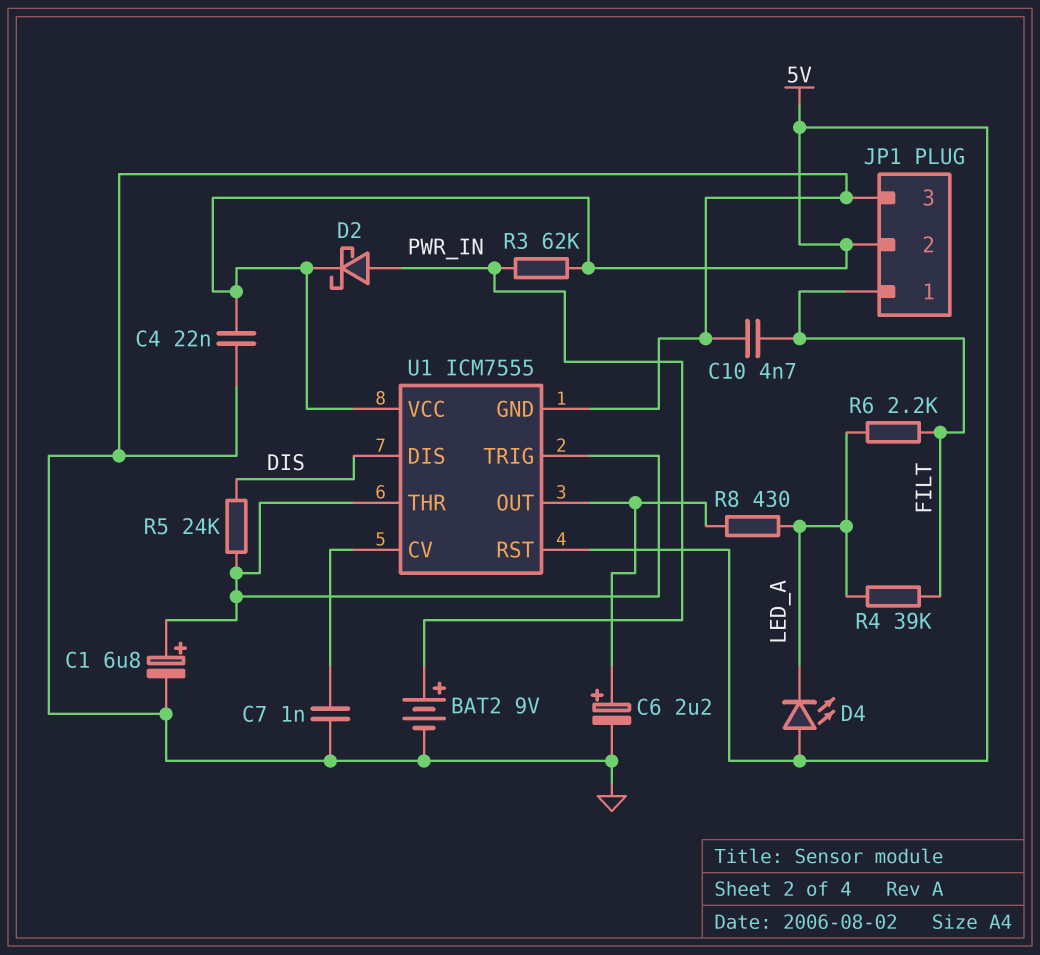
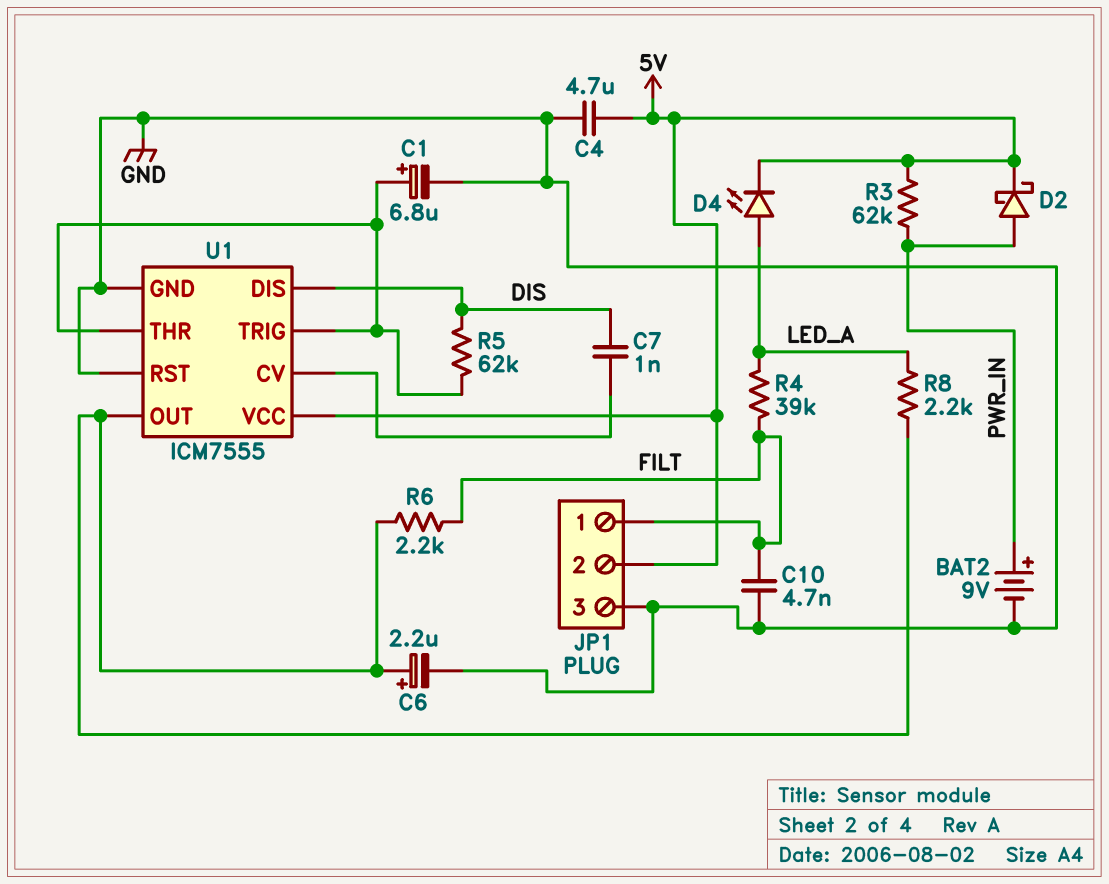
C4: 22nF (5V, GND) -> 4.7uF (5V, GND)
C7: 1nF (GND, U1/CV) -> 1nF (DIS, U1/CV)
D4: LED (A 5V, K LED_A) -> LED (A LED_A, K 5V)
R5: 24k (DIS, U1/THR) -> 62k (DIS, U1/THR)
R6: 2.2k (FILT, LED_A) -> 2.2k (FILT, U1/OUT)
R8: 430 (LED_A, U1/OUT) -> 2.2k (LED_A, U1/OUT)
U1 pin RST: 5V -> GND

